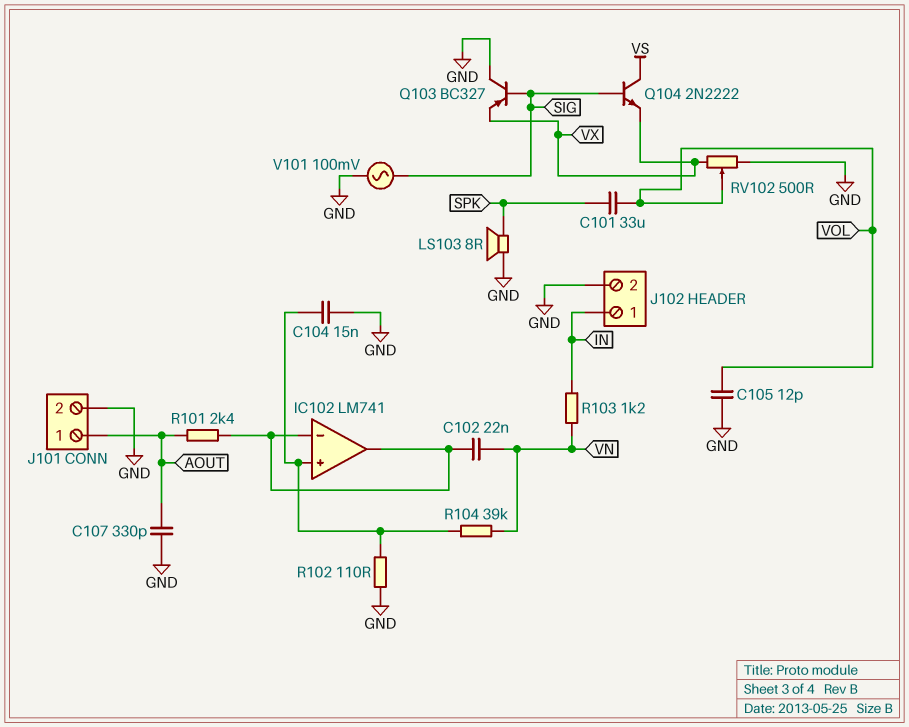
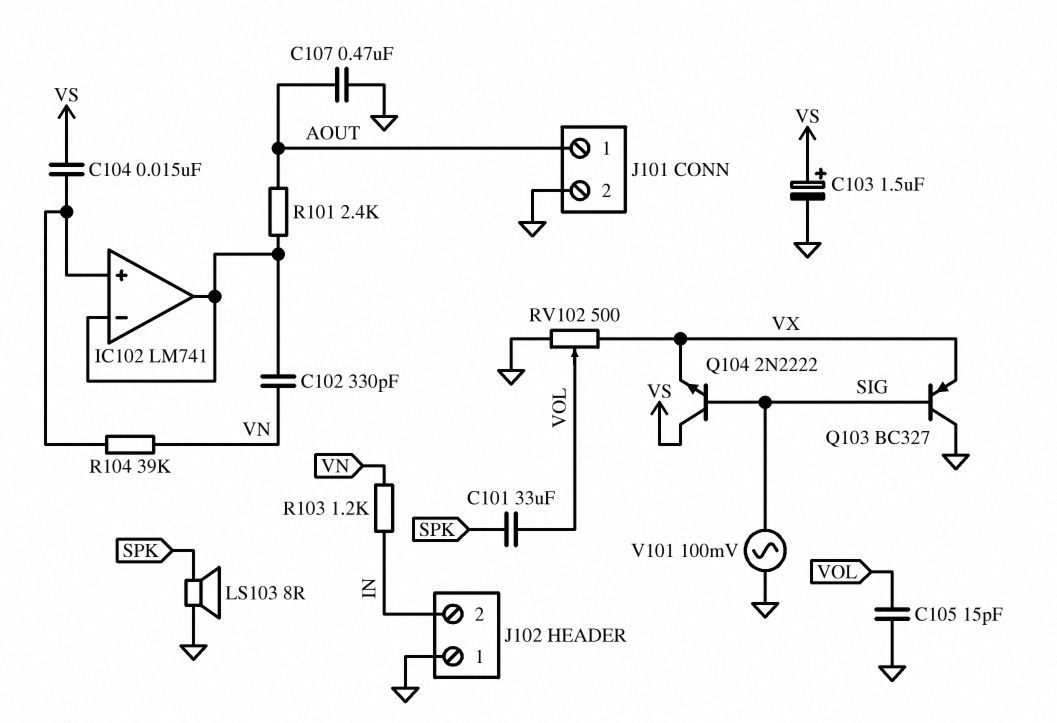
C102: 22nF (IC102/in-, VN) -> 330pF (IC102/in-, VN)
C103: none -> 1.5uF (plus VS, minus GND)
C104: 15nF (GND, IC102/in+) -> 15nF (IC102/in+, VS)
C105: 12pF (GND, VOL) -> 15pF (GND, VOL)
C107: 330pF (AOUT, GND) -> 470nF (AOUT, GND)
J102 pin 1: IN -> GND
J102 pin 2: GND -> IN
R102: 110 (GND, IC102/in+) -> none

